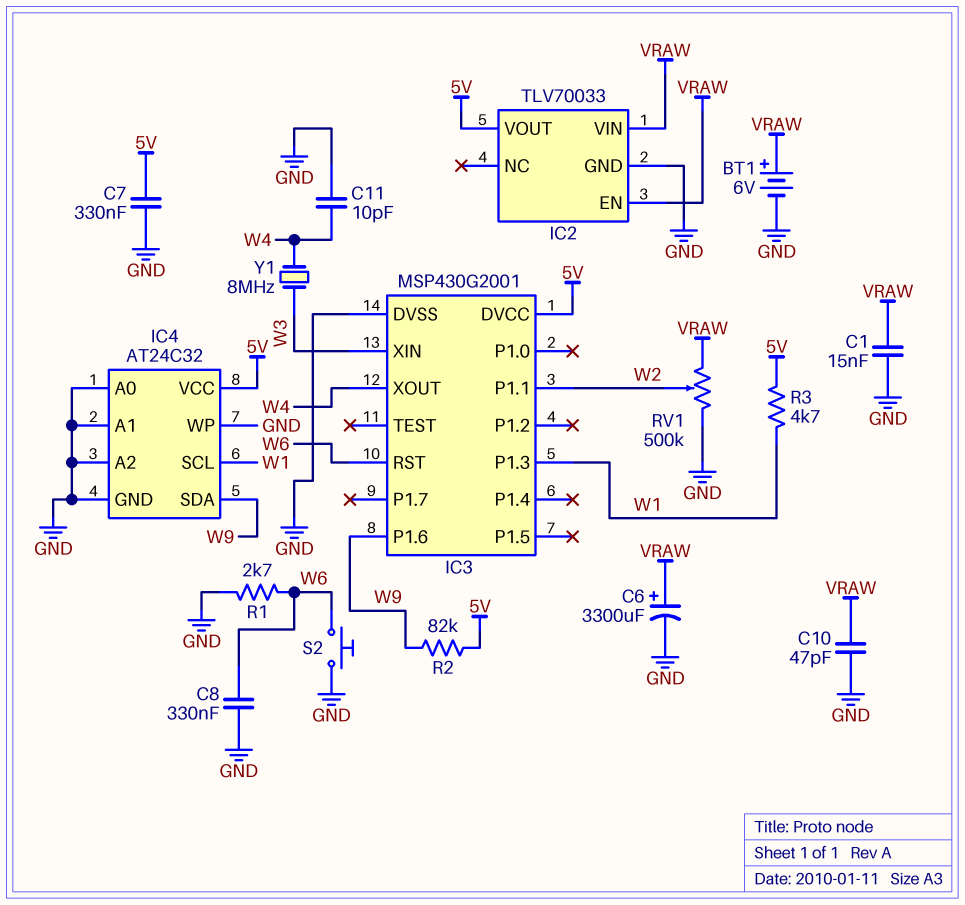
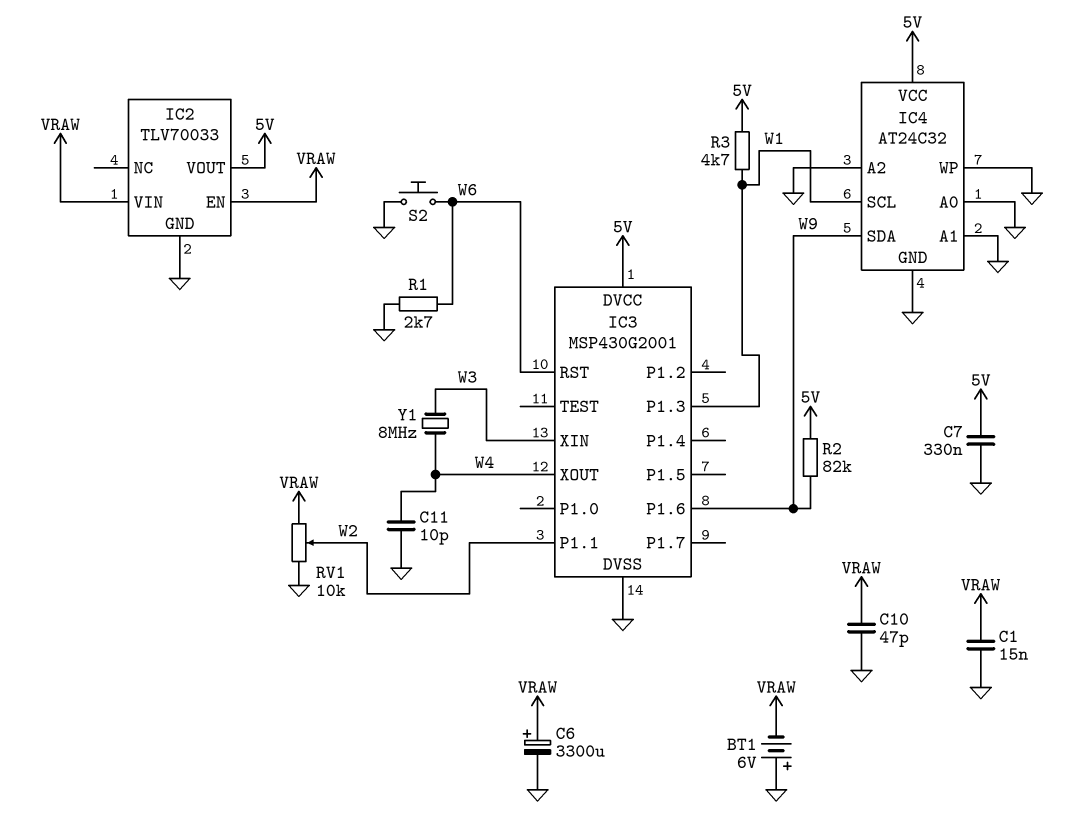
BT1: 6V (plus VRAW, minus GND) -> 6V (plus GND, minus VRAW)
C8: 330nF (GND, W6) -> none
RV1: 500k (GND, VRAW, wiper W2) -> 10k (GND, VRAW, wiper W2)

